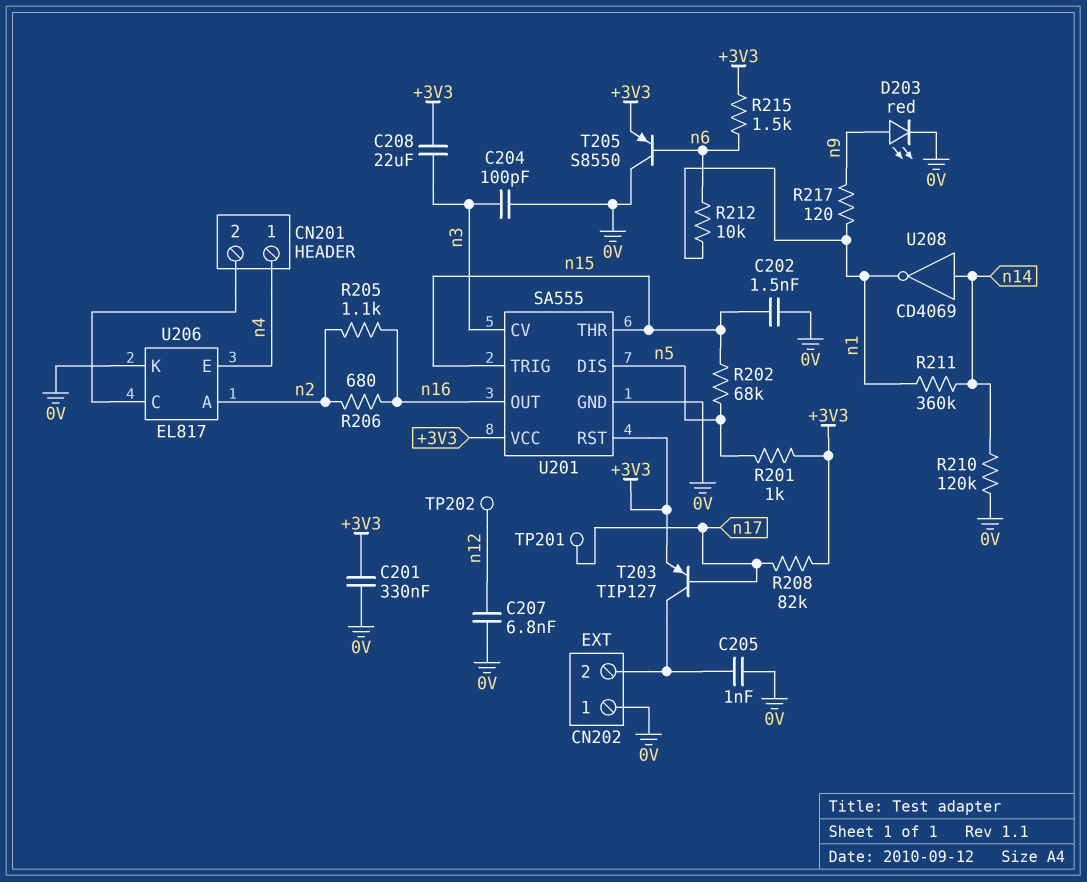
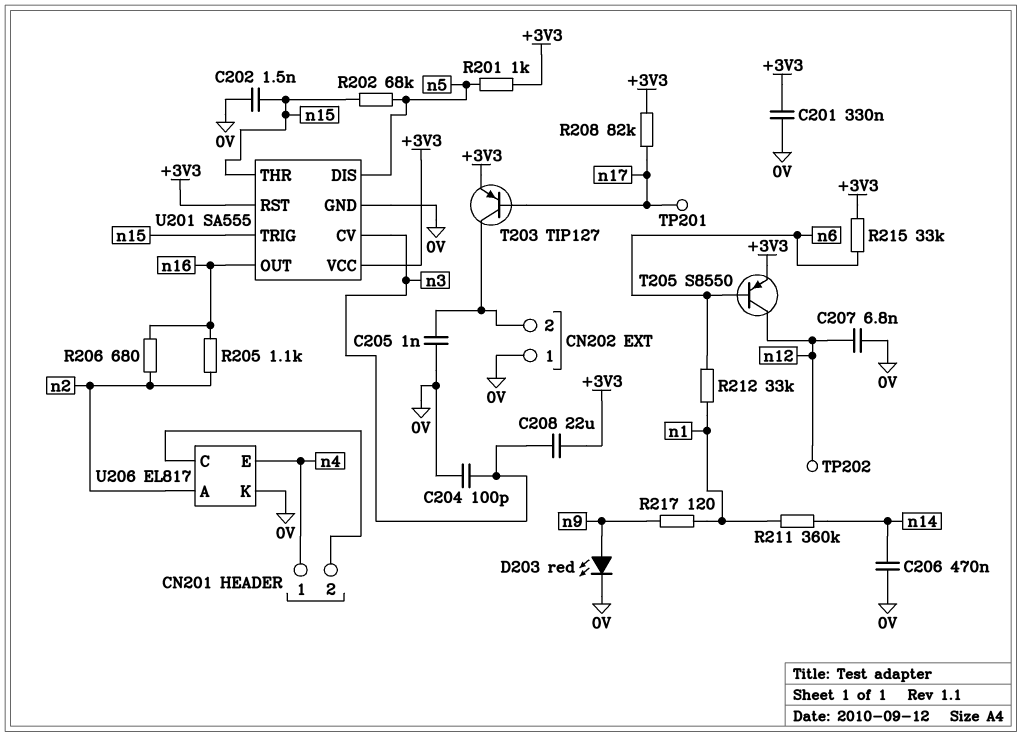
C206: none -> 470nF (0V, n14)
R210: 120k (0V, n14) -> none
R212: 10k (n1, n6) -> 33k (n1, n6)
R215: 1.5k (+3V3, n6) -> 33k (+3V3, n6)
T205: PNP S8550 (B n6, C 0V, E +3V3) -> PNP S8550 (B n6, C n12, E +3V3)
U208: NOT CD4069 (in n14, out n1) -> none

